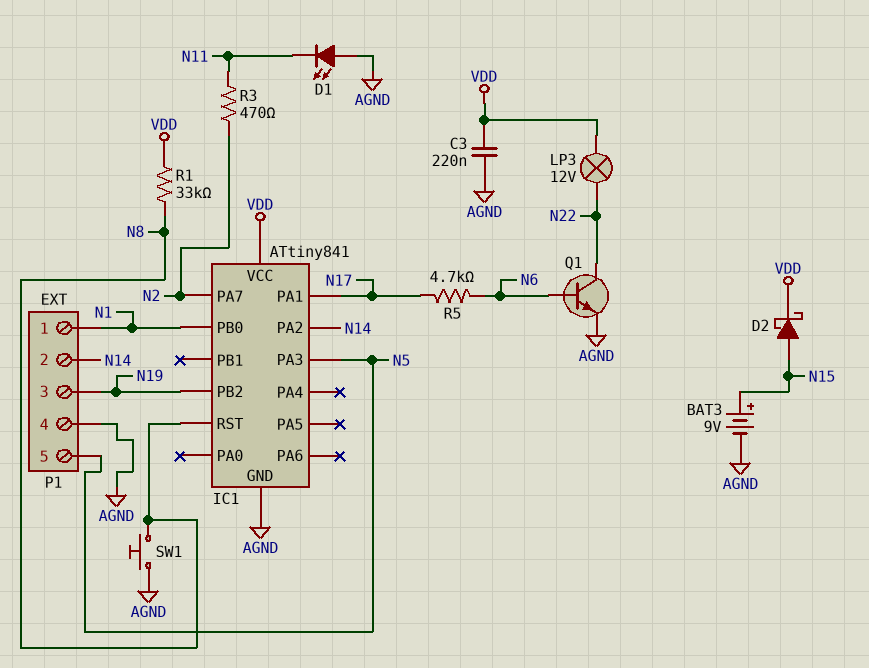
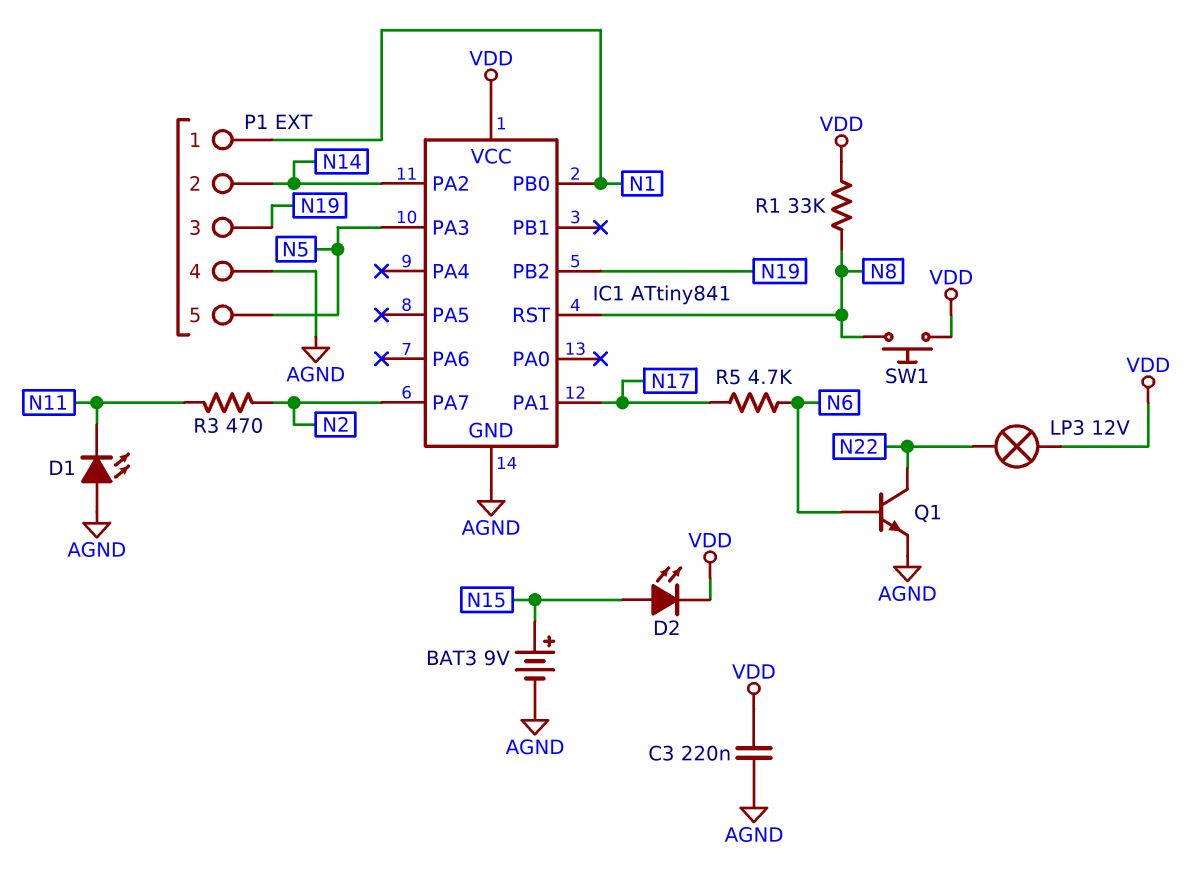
D2: schottky (A N15, K VDD) -> LED (A N15, K VDD)
SW1: button (AGND, N8) -> button (N8, VDD)

